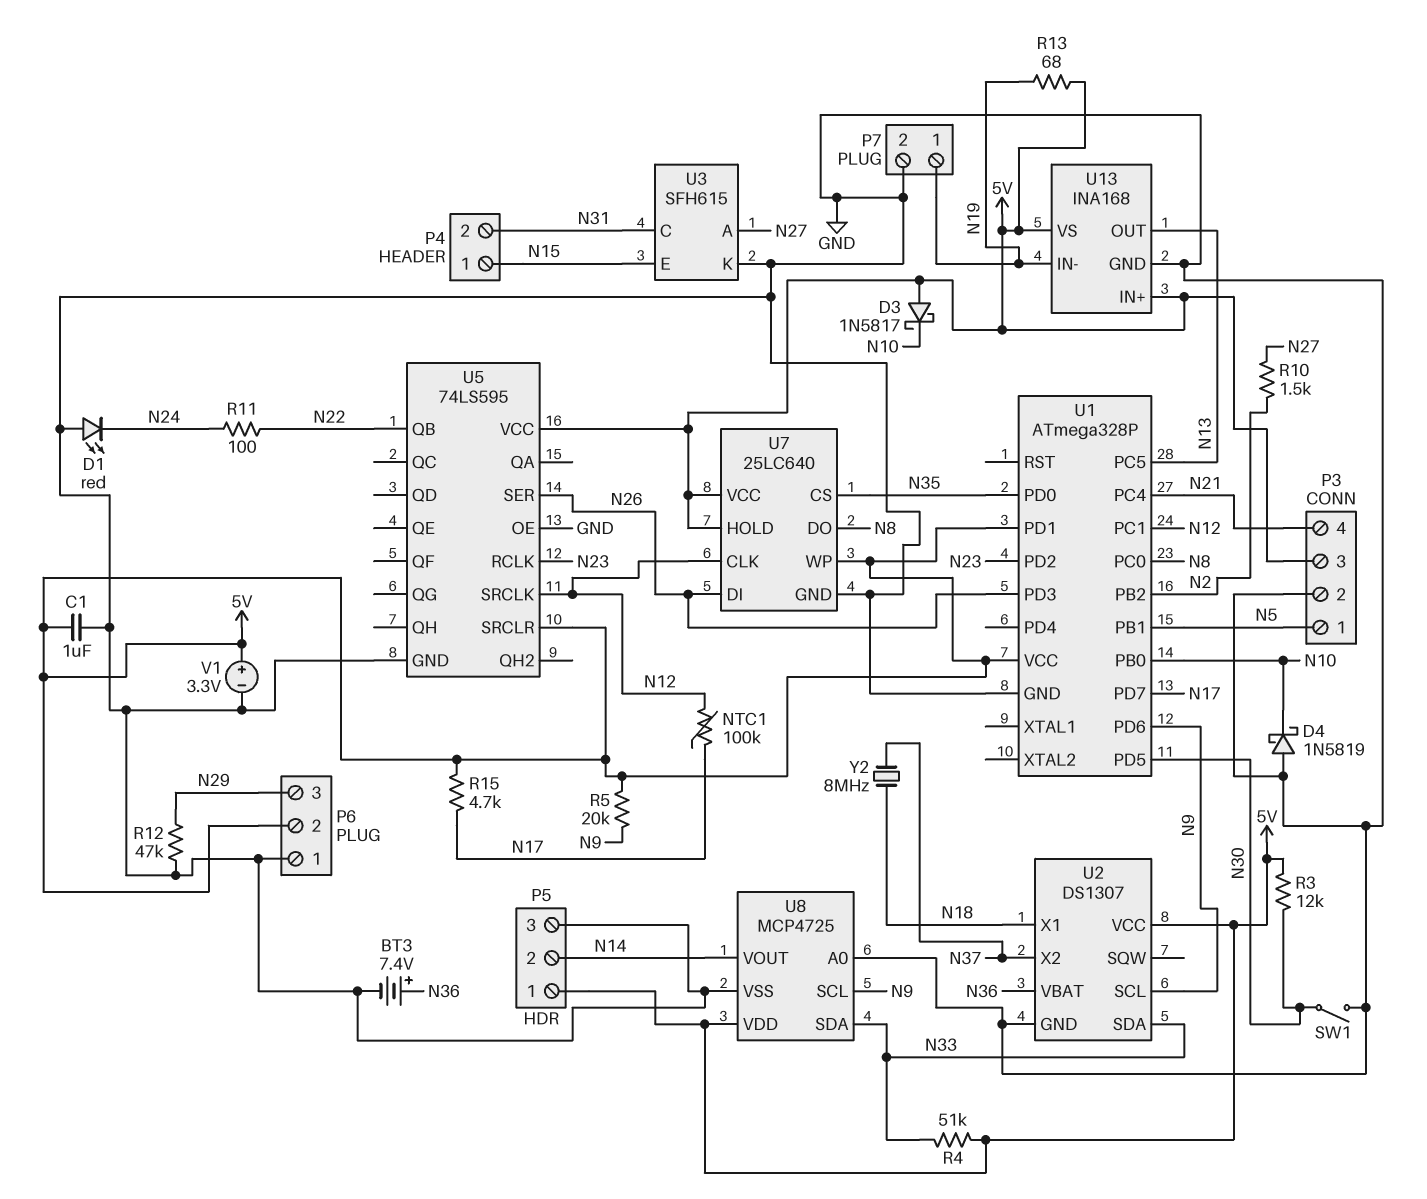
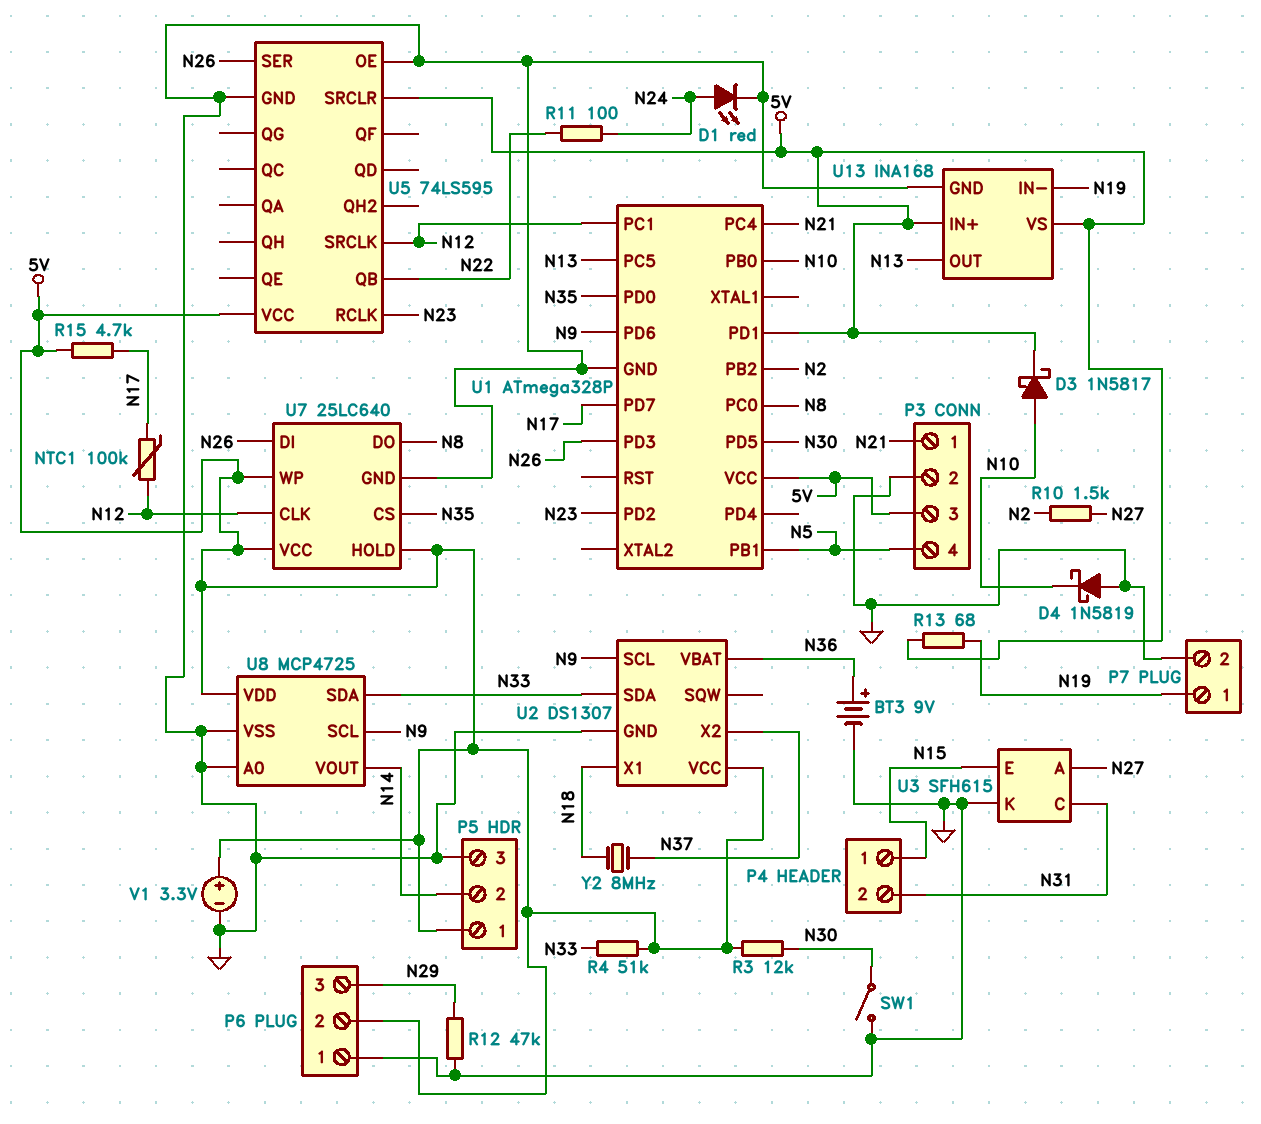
BT3: 7.4V (plus N36, minus GND) -> 9V (plus N36, minus GND)
C1: 1uF (5V, GND) -> none
D1: LED red (A GND, K N24) -> LED red (A N24, K GND)
D3: schottky 1N5817 (A 5V, K N10) -> schottky 1N5817 (A N10, K 5V)
P3 pin 1: N5 -> N21
P3 pin 4: N21 -> N5
R5: 20k (5V, N9) -> none

